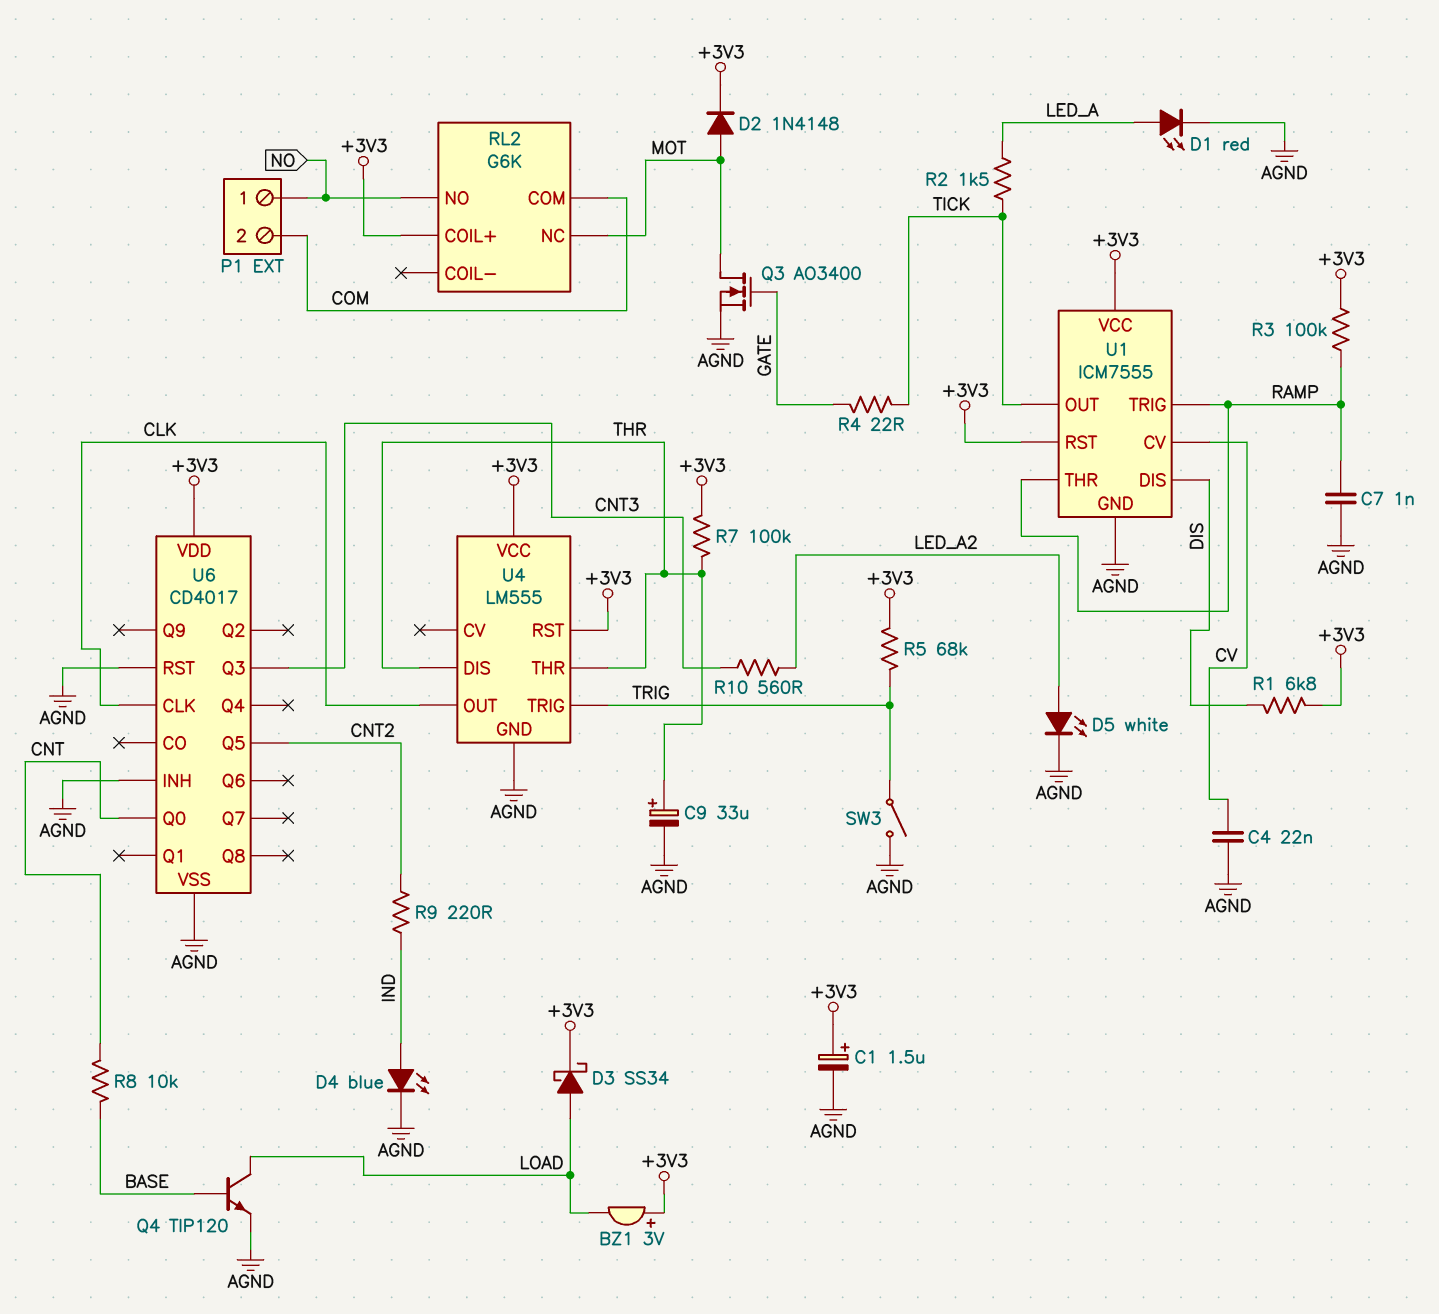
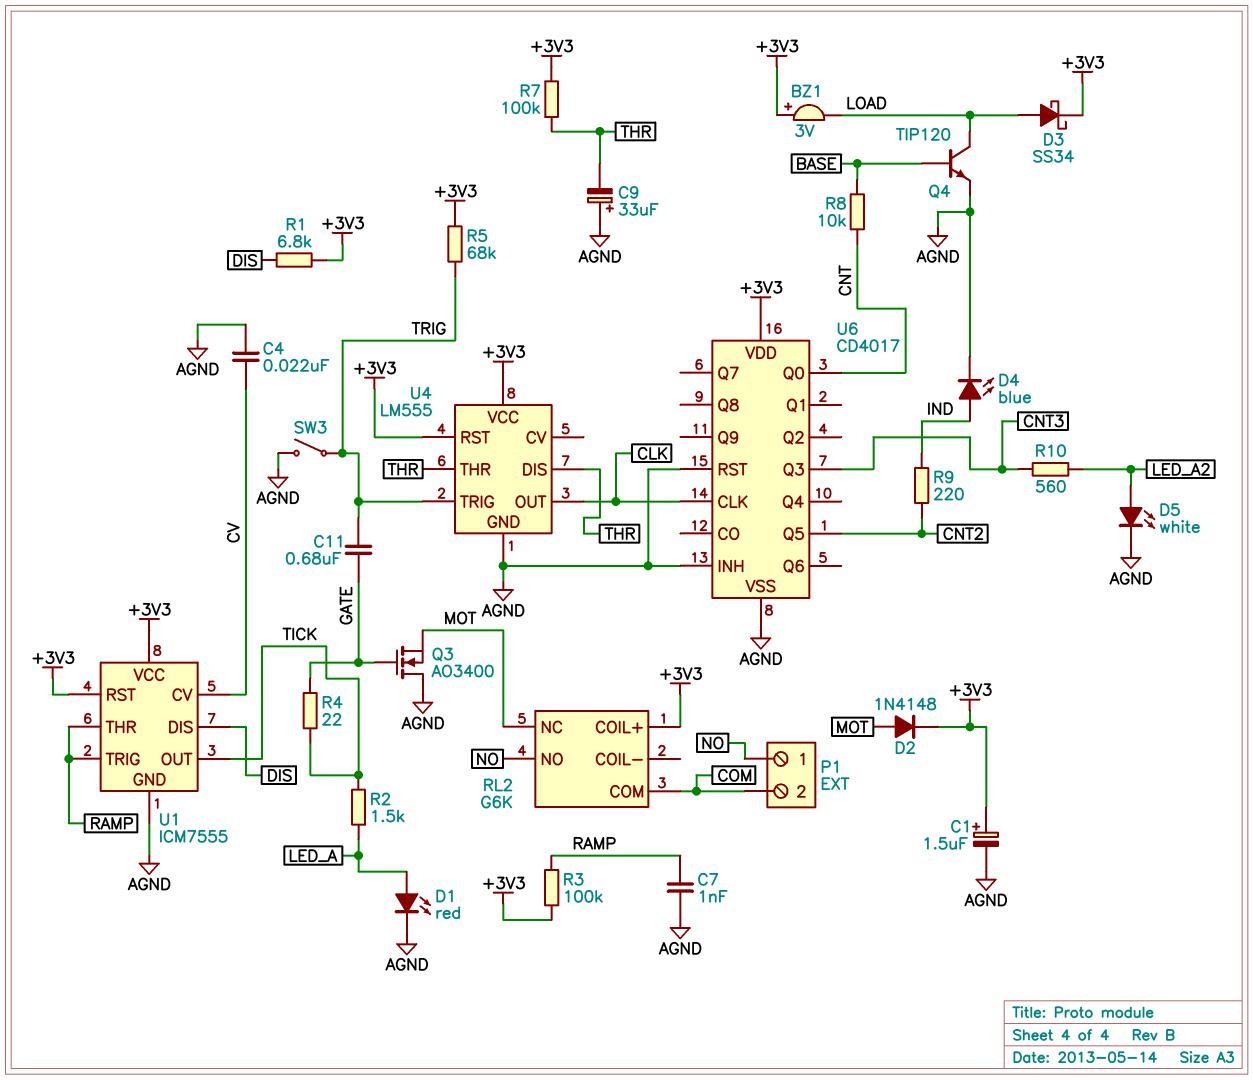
C9: 33uF (plus THR, minus AGND) -> 33uF (plus AGND, minus THR)
C11: none -> 680nF (GATE, TRIG)
Q3: NMOS AO3400 (G GATE, D MOT, S AGND) -> NMOS AO3400 (G GATE, D AGND, S MOT)

